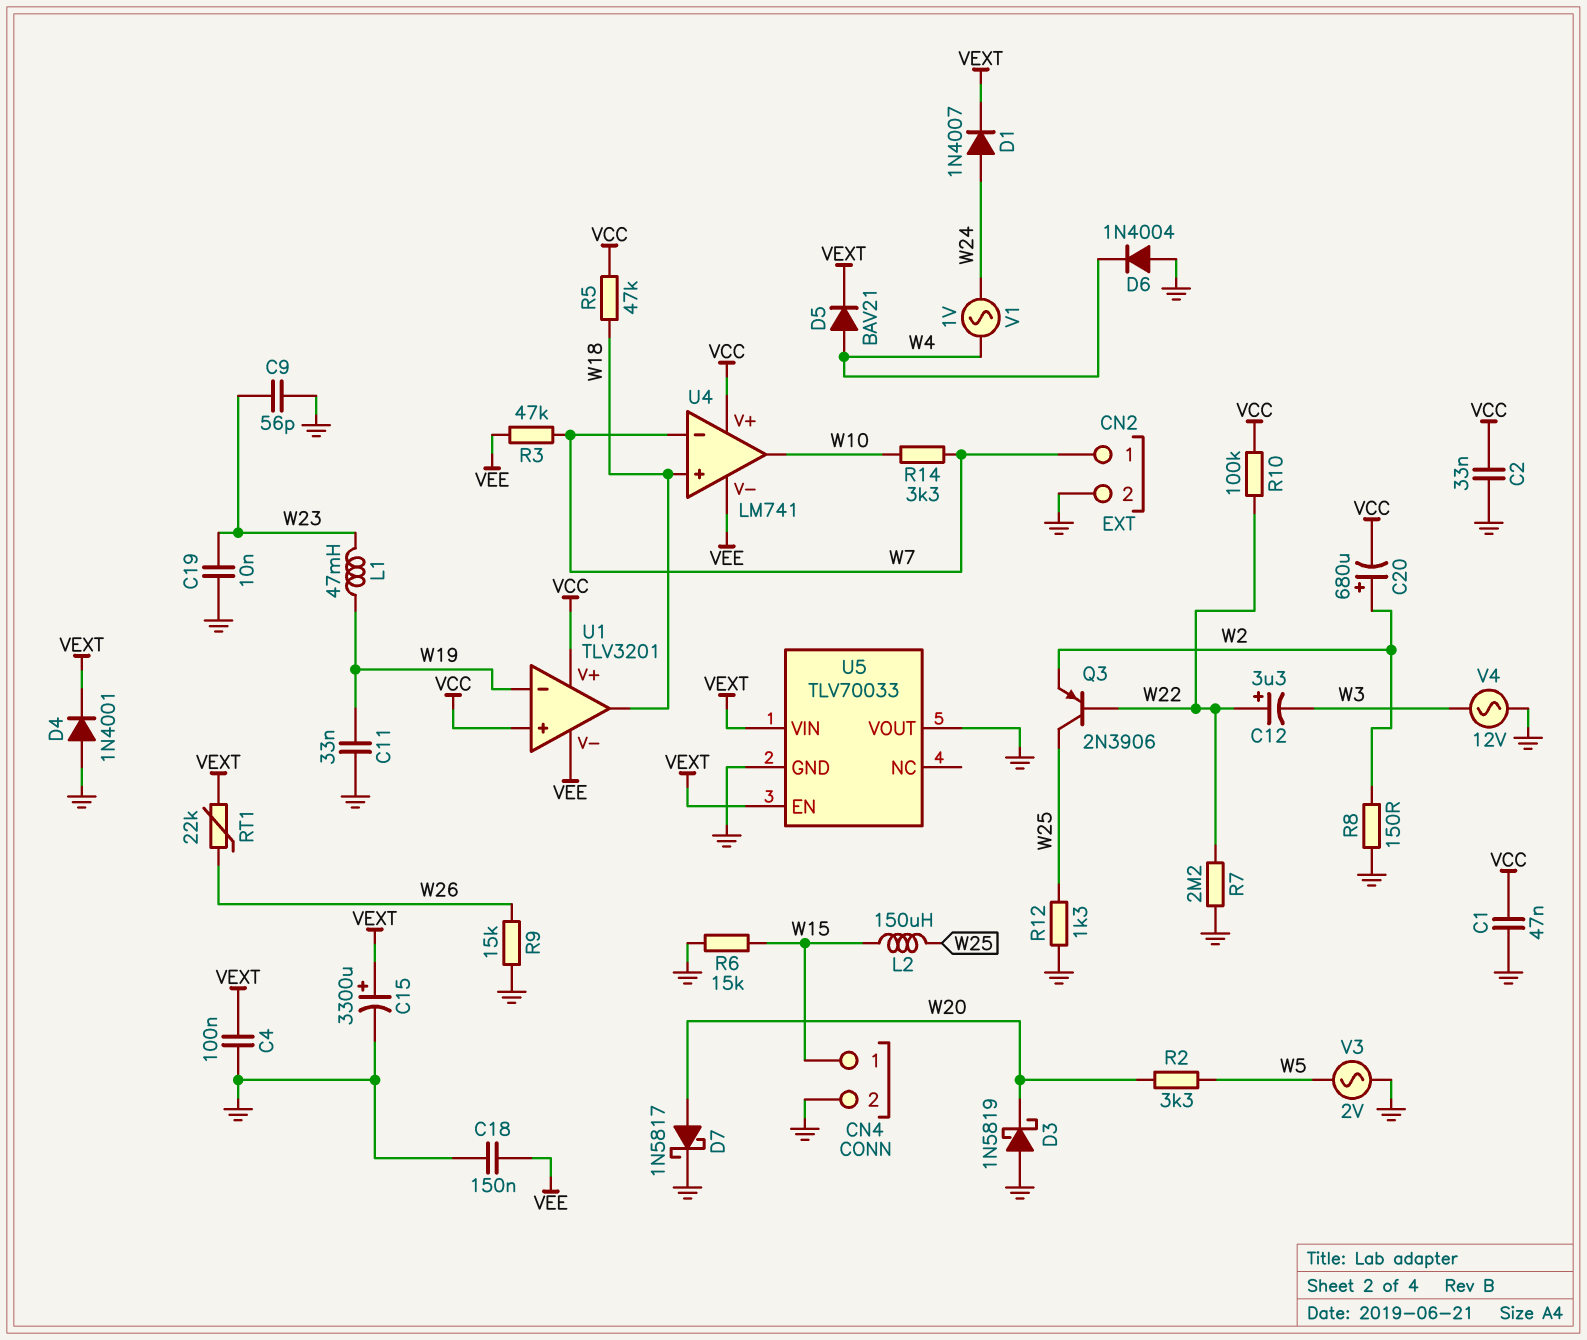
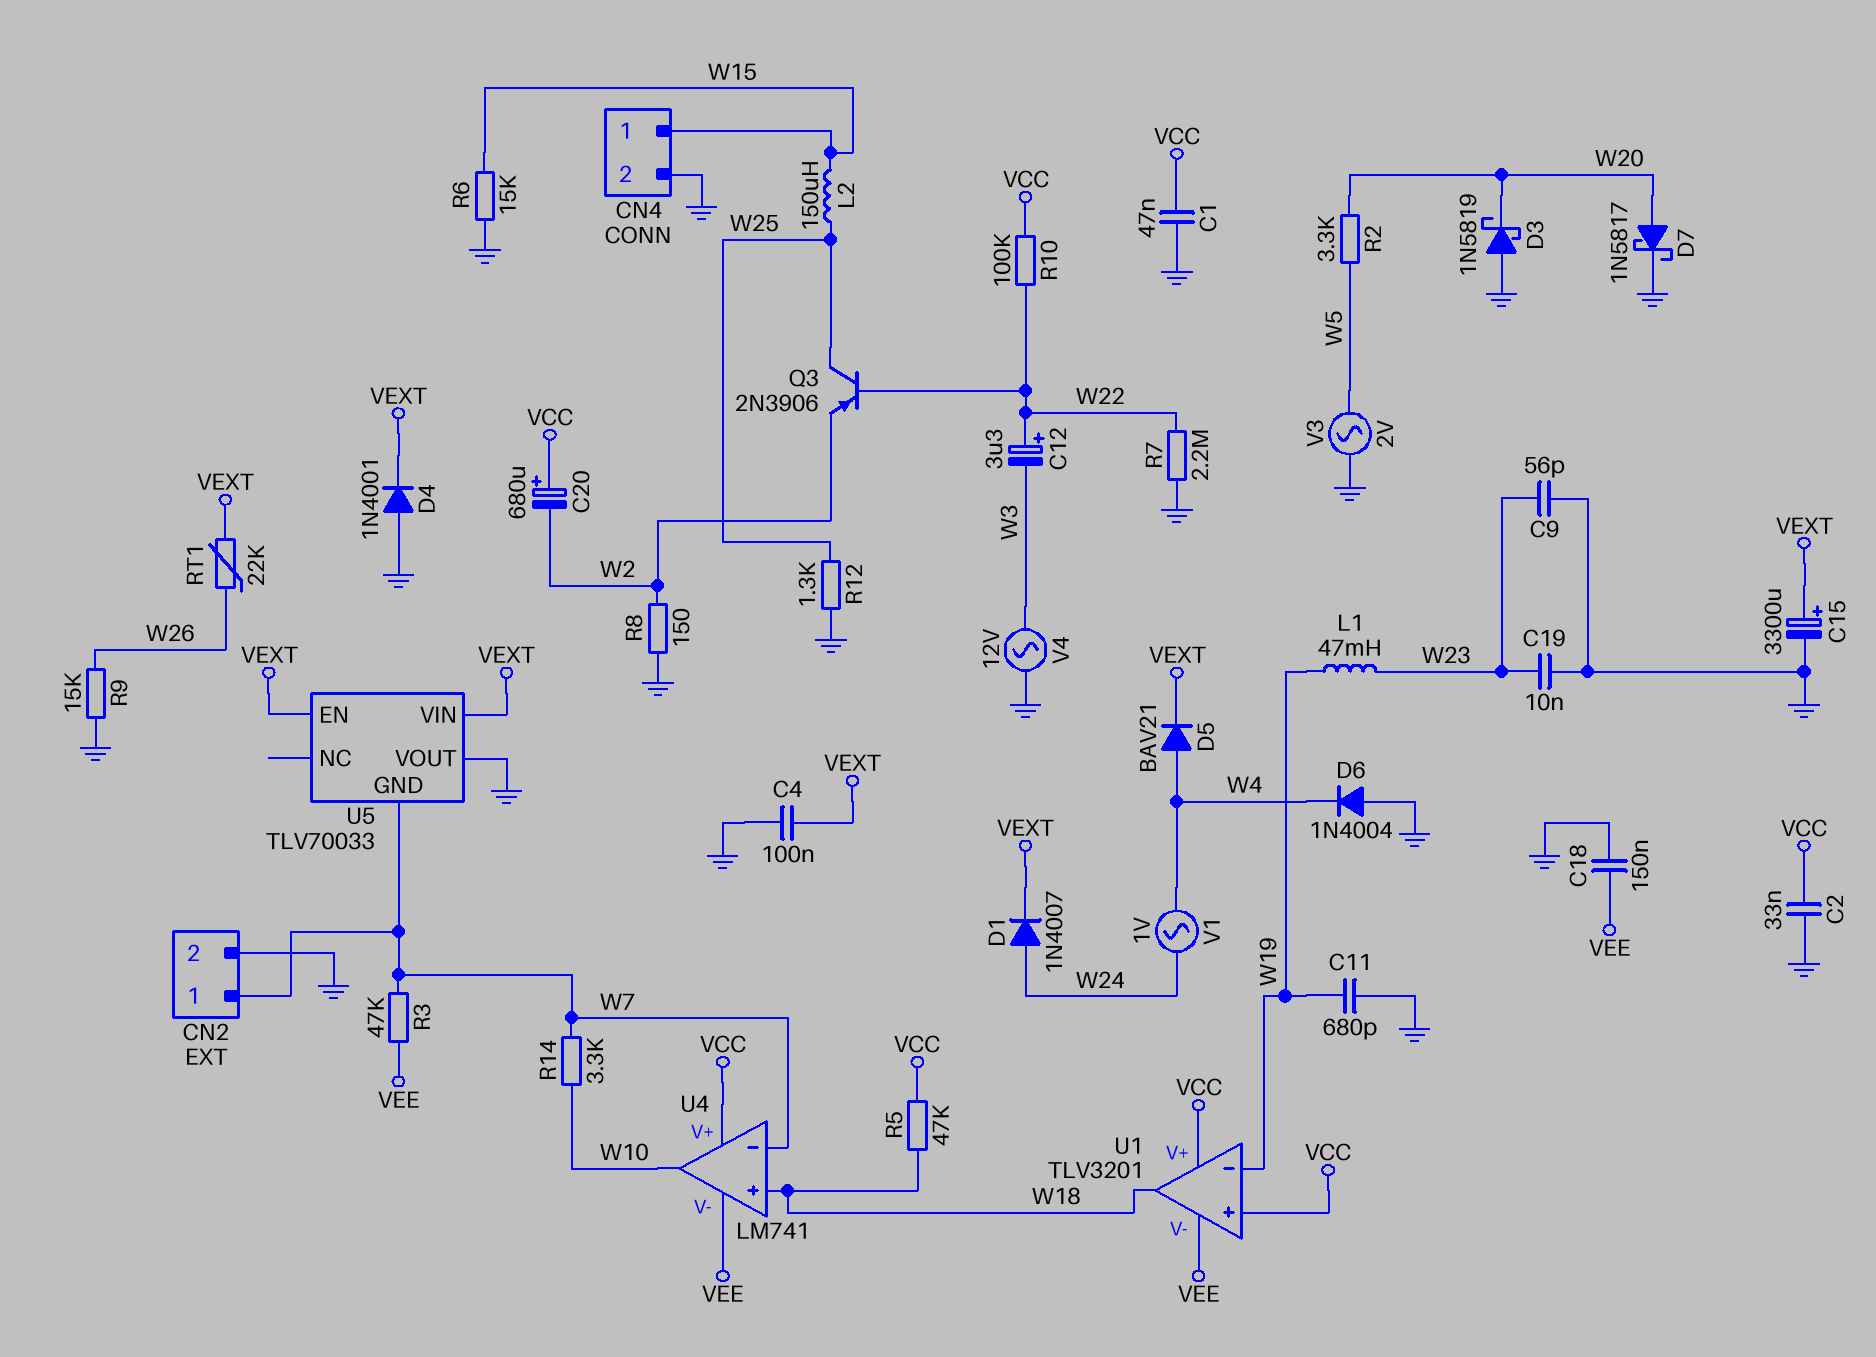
C11: 33nF (GND, W19) -> 680pF (GND, W19)
C20: 680uF (plus W2, minus VCC) -> 680uF (plus VCC, minus W2)
U5 pin GND: GND -> W7

